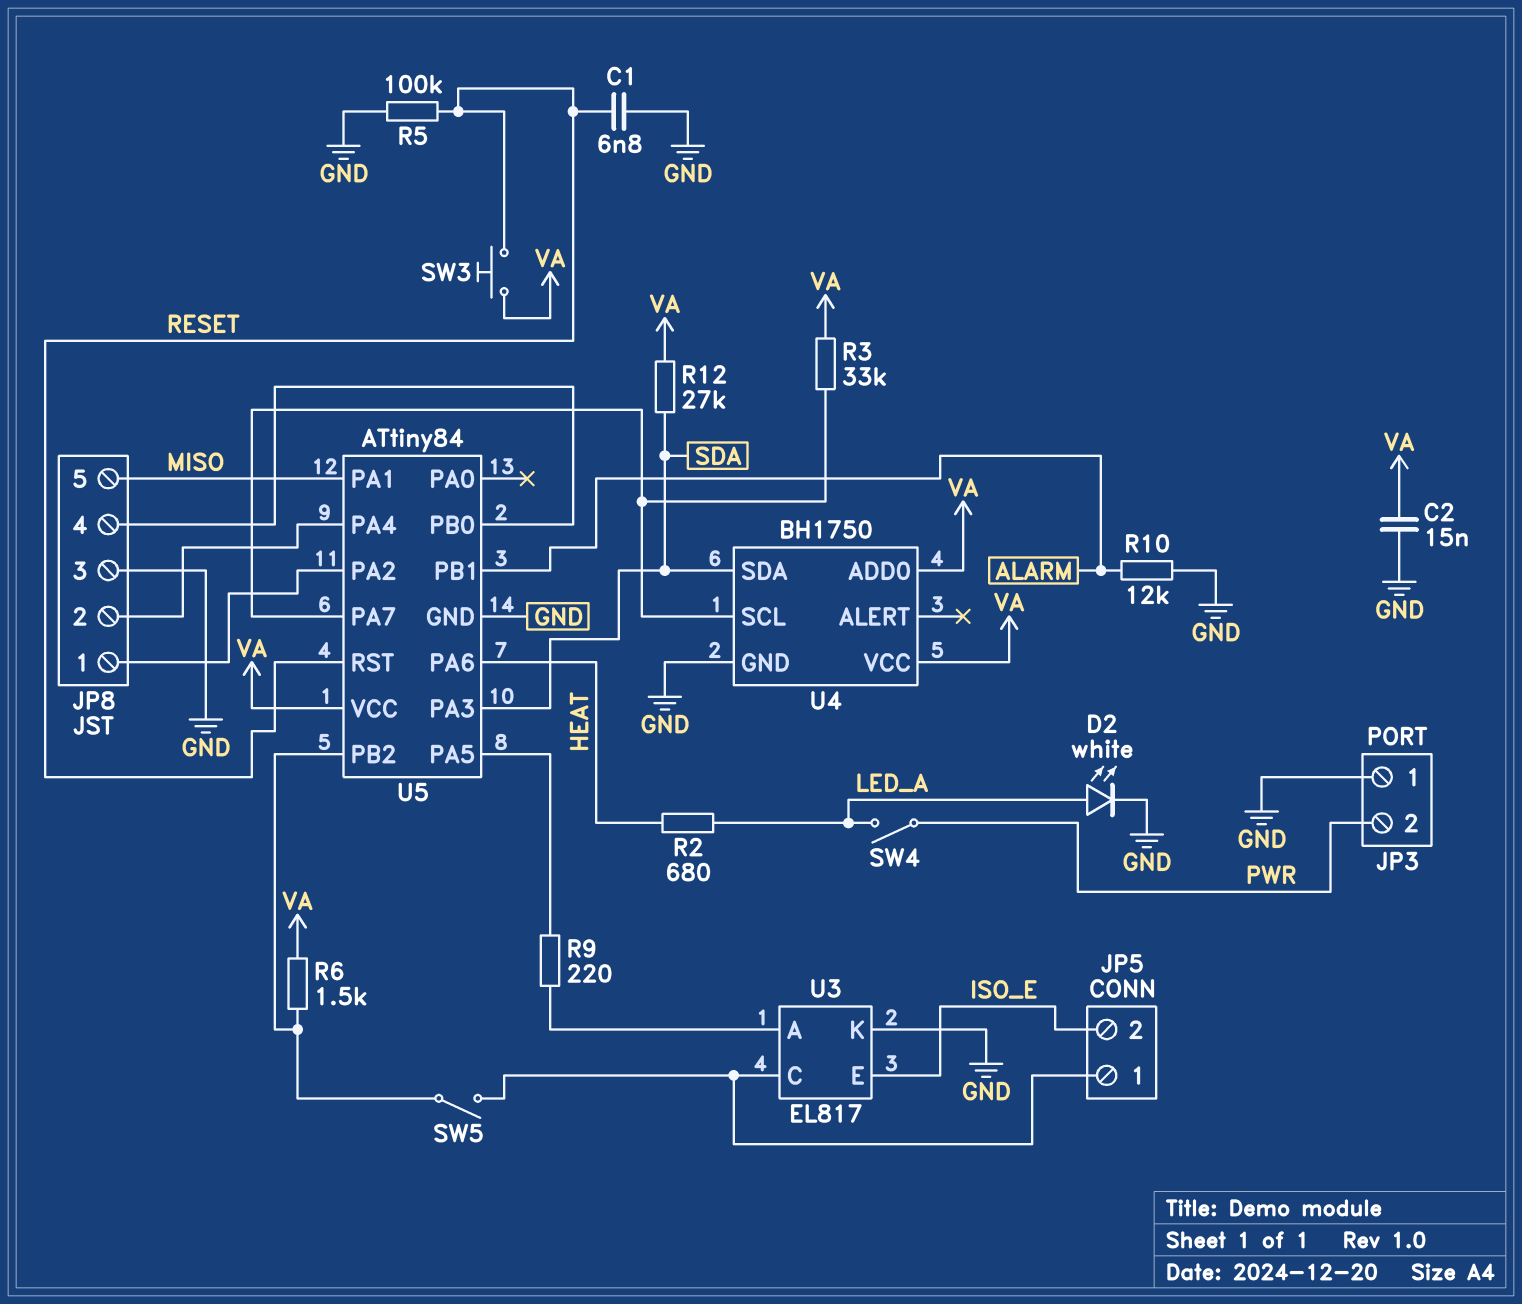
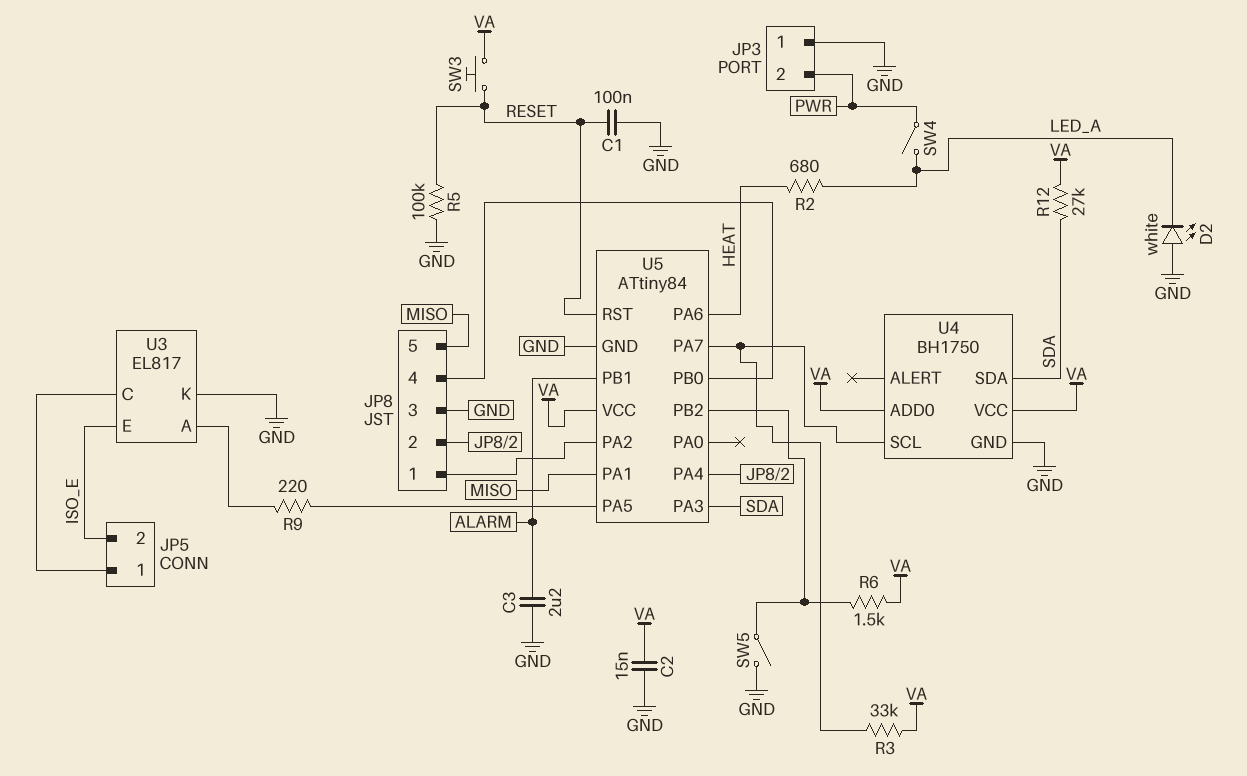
C1: 6.8nF (GND, RESET) -> 100nF (GND, RESET)
C3: none -> 2.2uF (ALARM, GND)
D2: LED white (A LED_A, K GND) -> LED white (A GND, K LED_A)
R10: 12k (ALARM, GND) -> none
SW5: switch (JP5/1, U5/PB2) -> switch (GND, U5/PB2)

